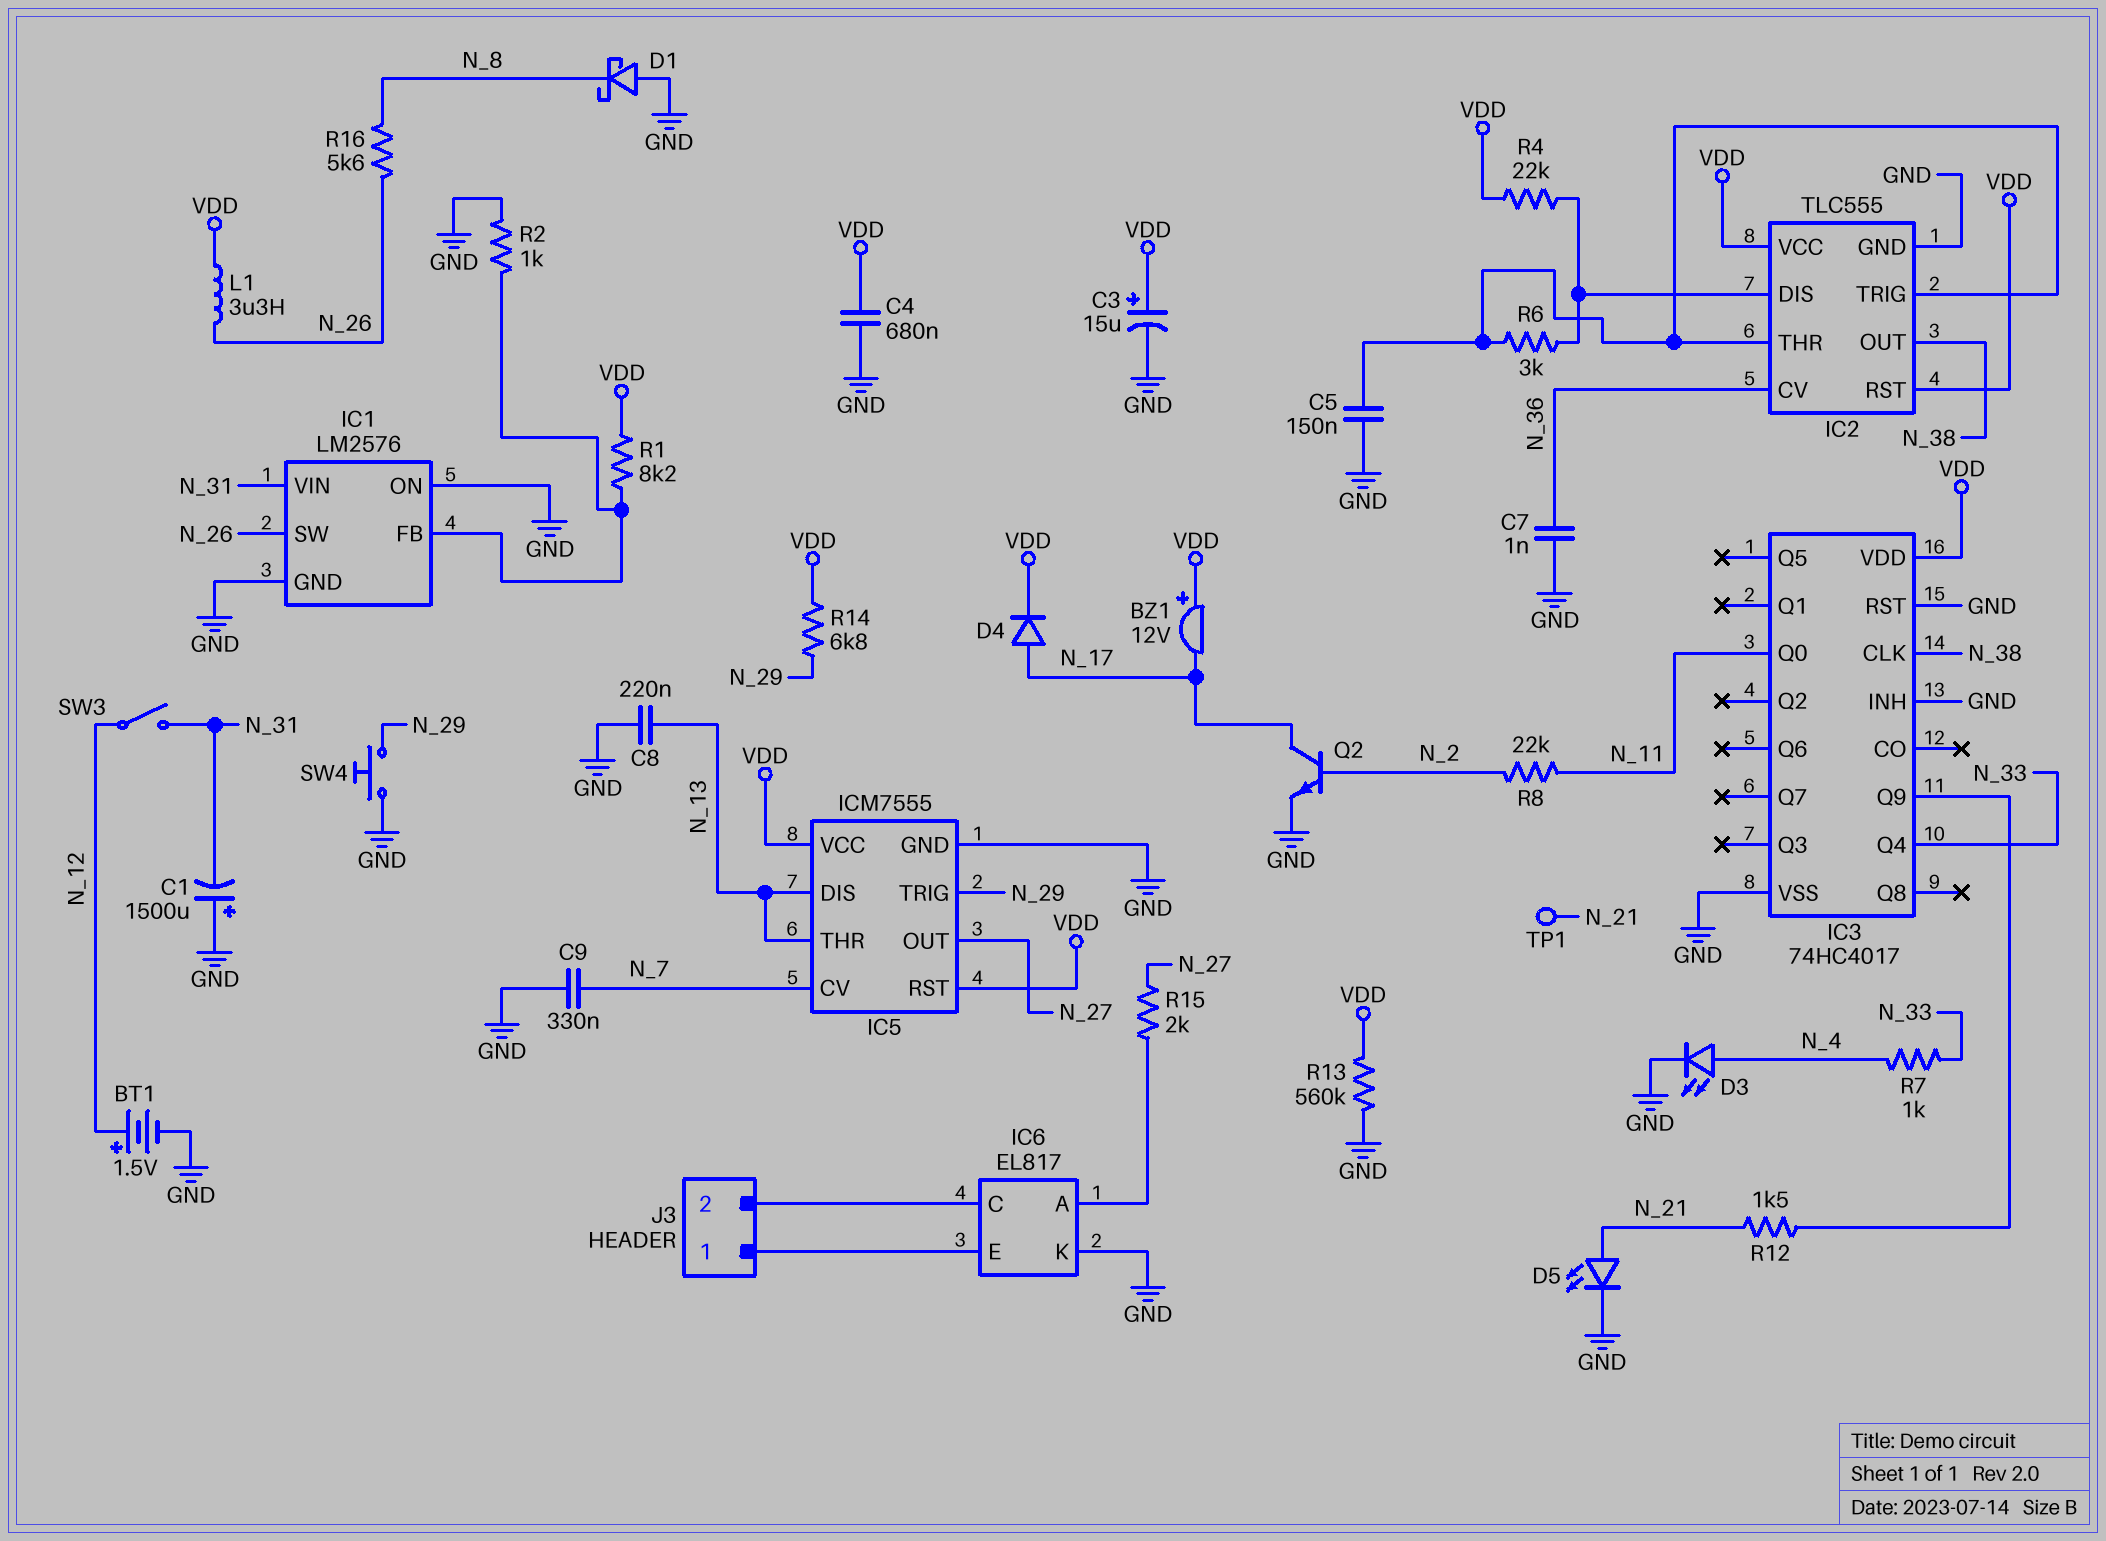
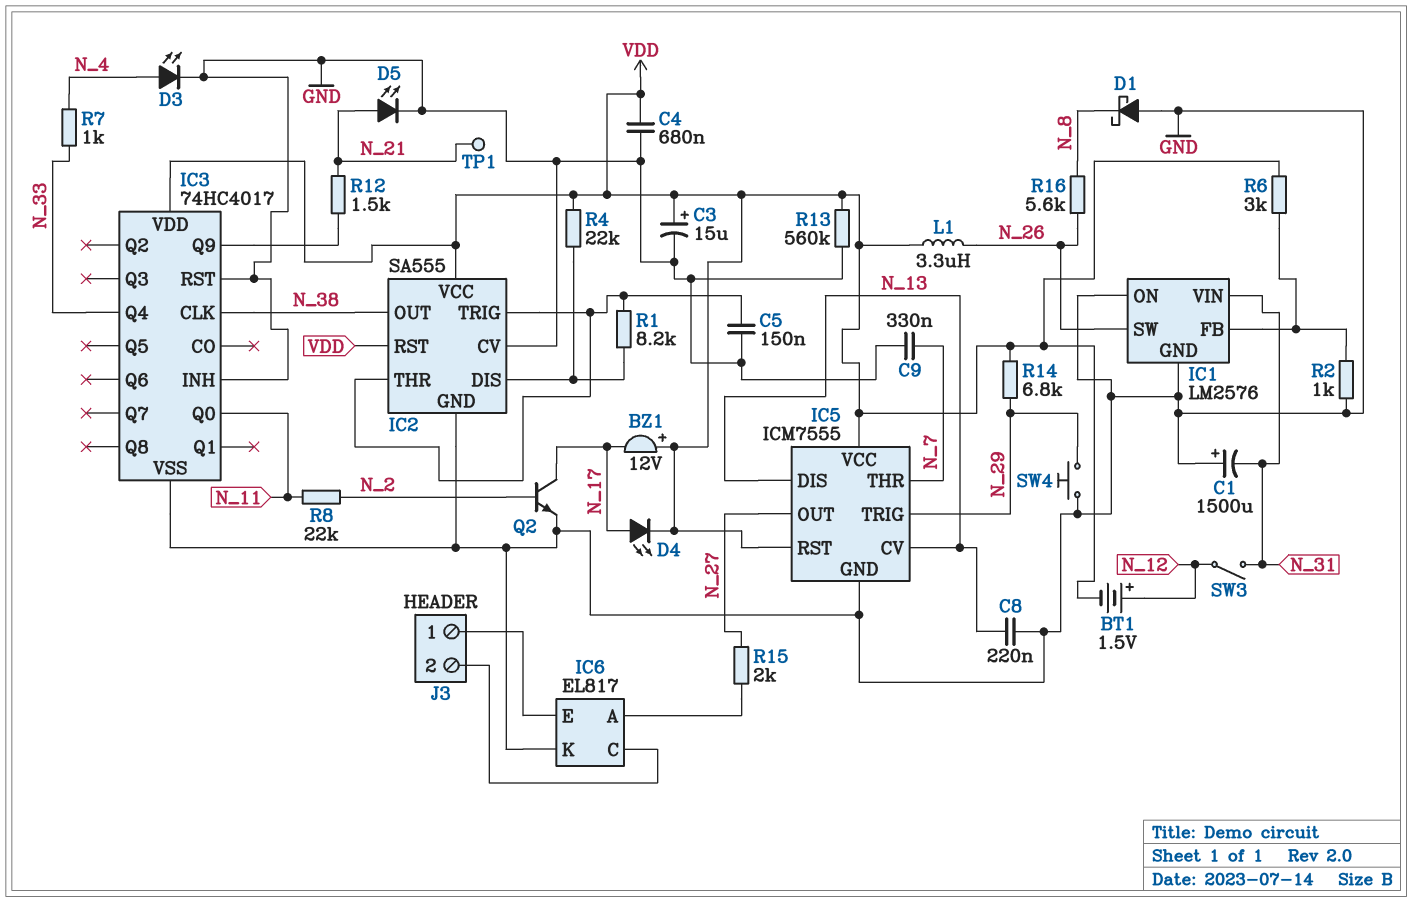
BT1: 1.5V (plus N_12, minus GND) -> 1.5V (plus N_12, minus VDD)
C7: 1nF (GND, N_36) -> none
D4: diode (A N_17, K VDD) -> LED (A N_17, K VDD)
IC2: TLC555 -> SA555
IC2 pin CV: N_36 -> GND
IC5 pin CV: N_7 -> N_13
IC5 pin THR: N_13 -> N_7
R1: 8.2k (IC1/FB, VDD) -> 8.2k (IC2/DIS, IC2/THR)
R6: 3k (IC2/DIS, IC2/THR) -> 3k (IC1/FB, VDD)

